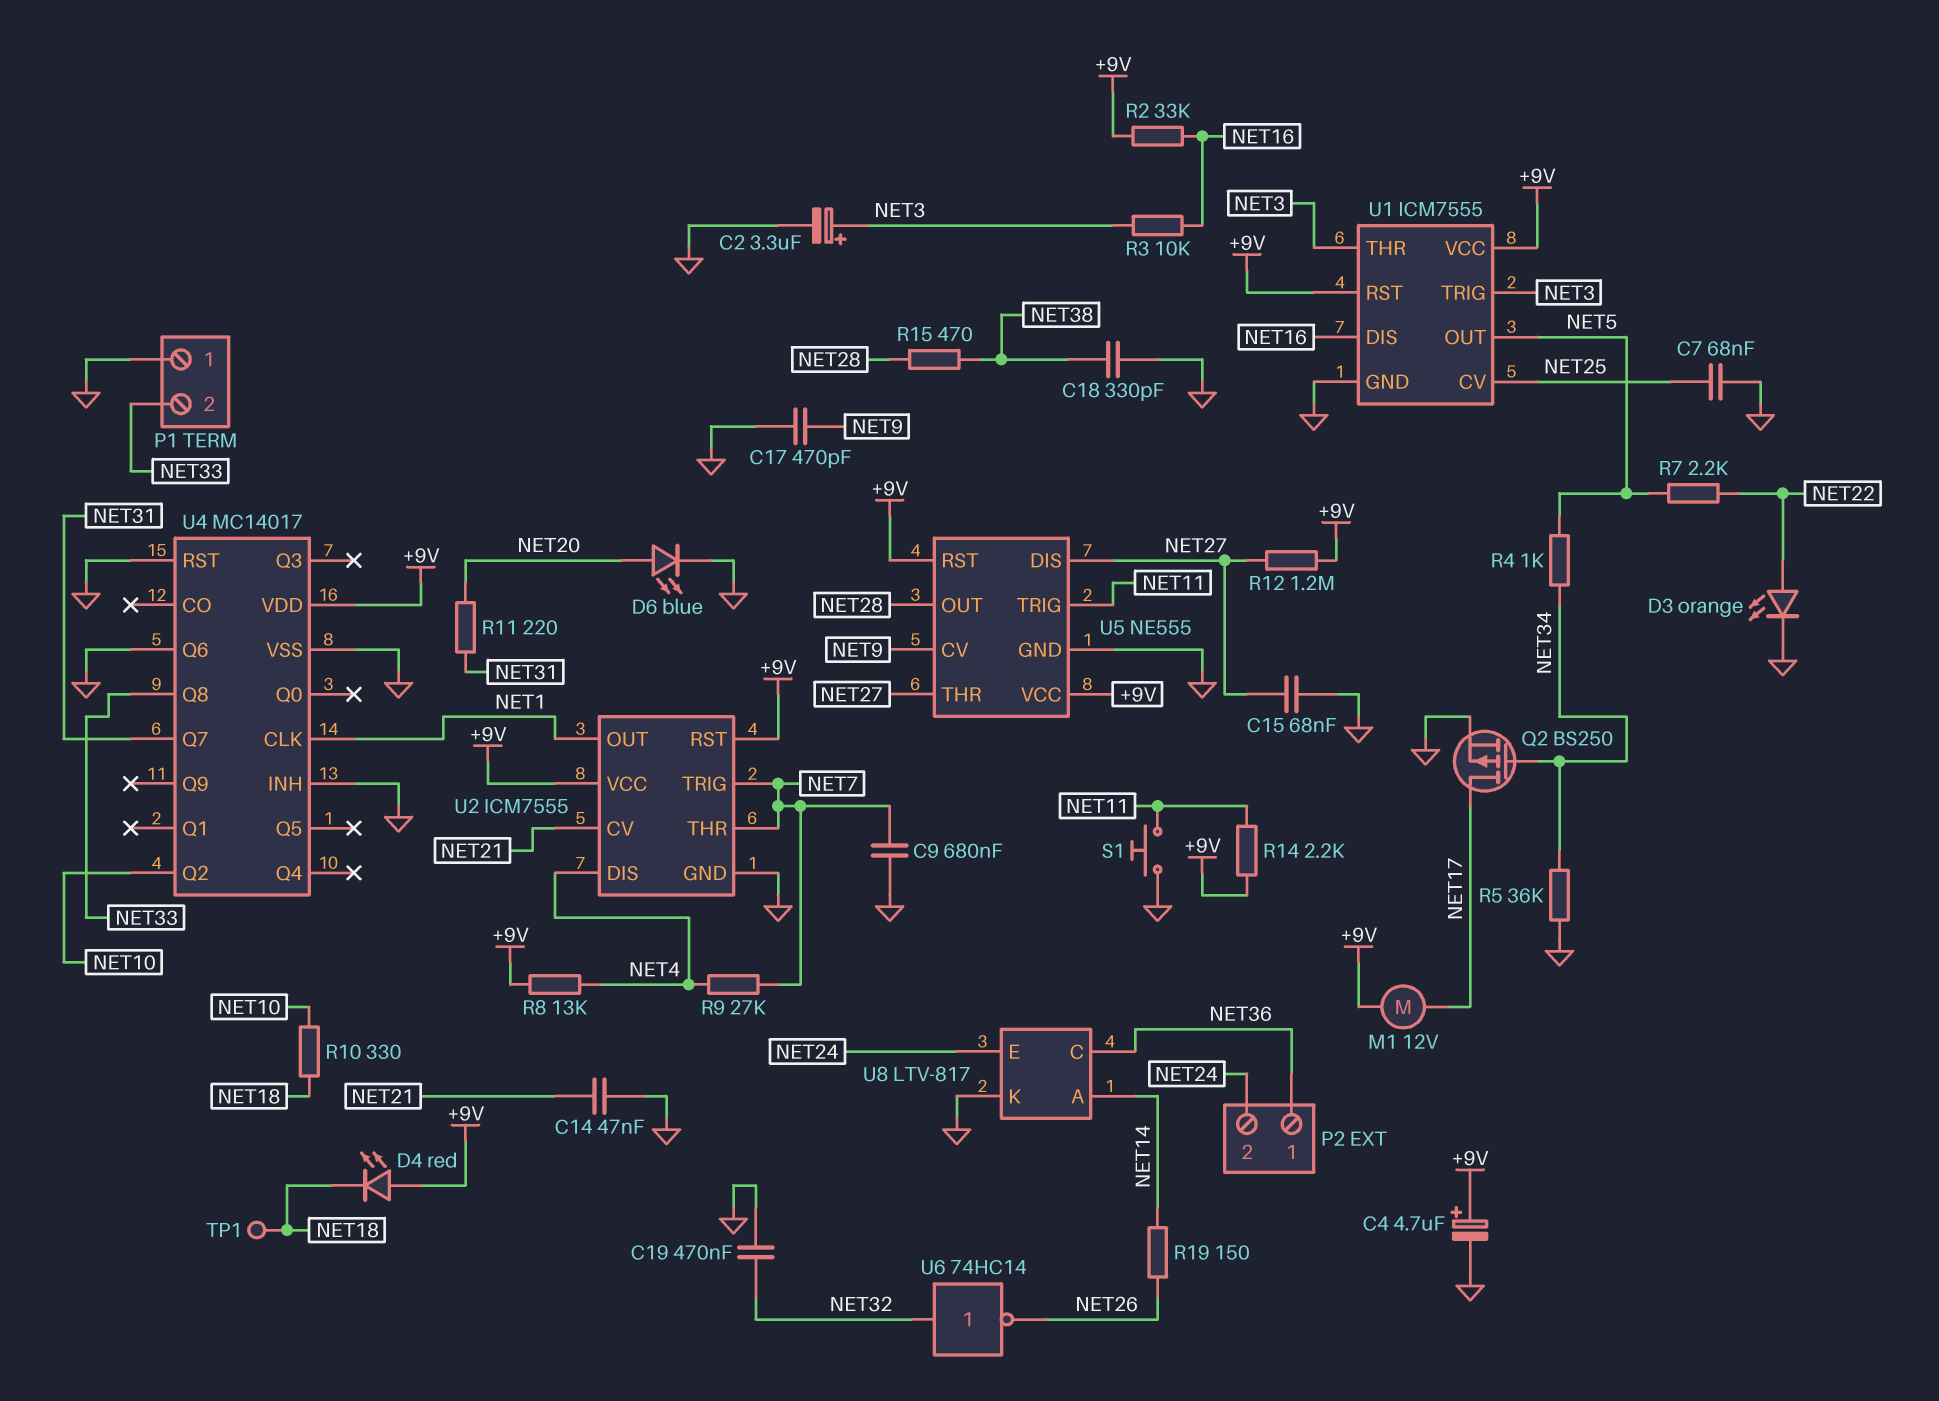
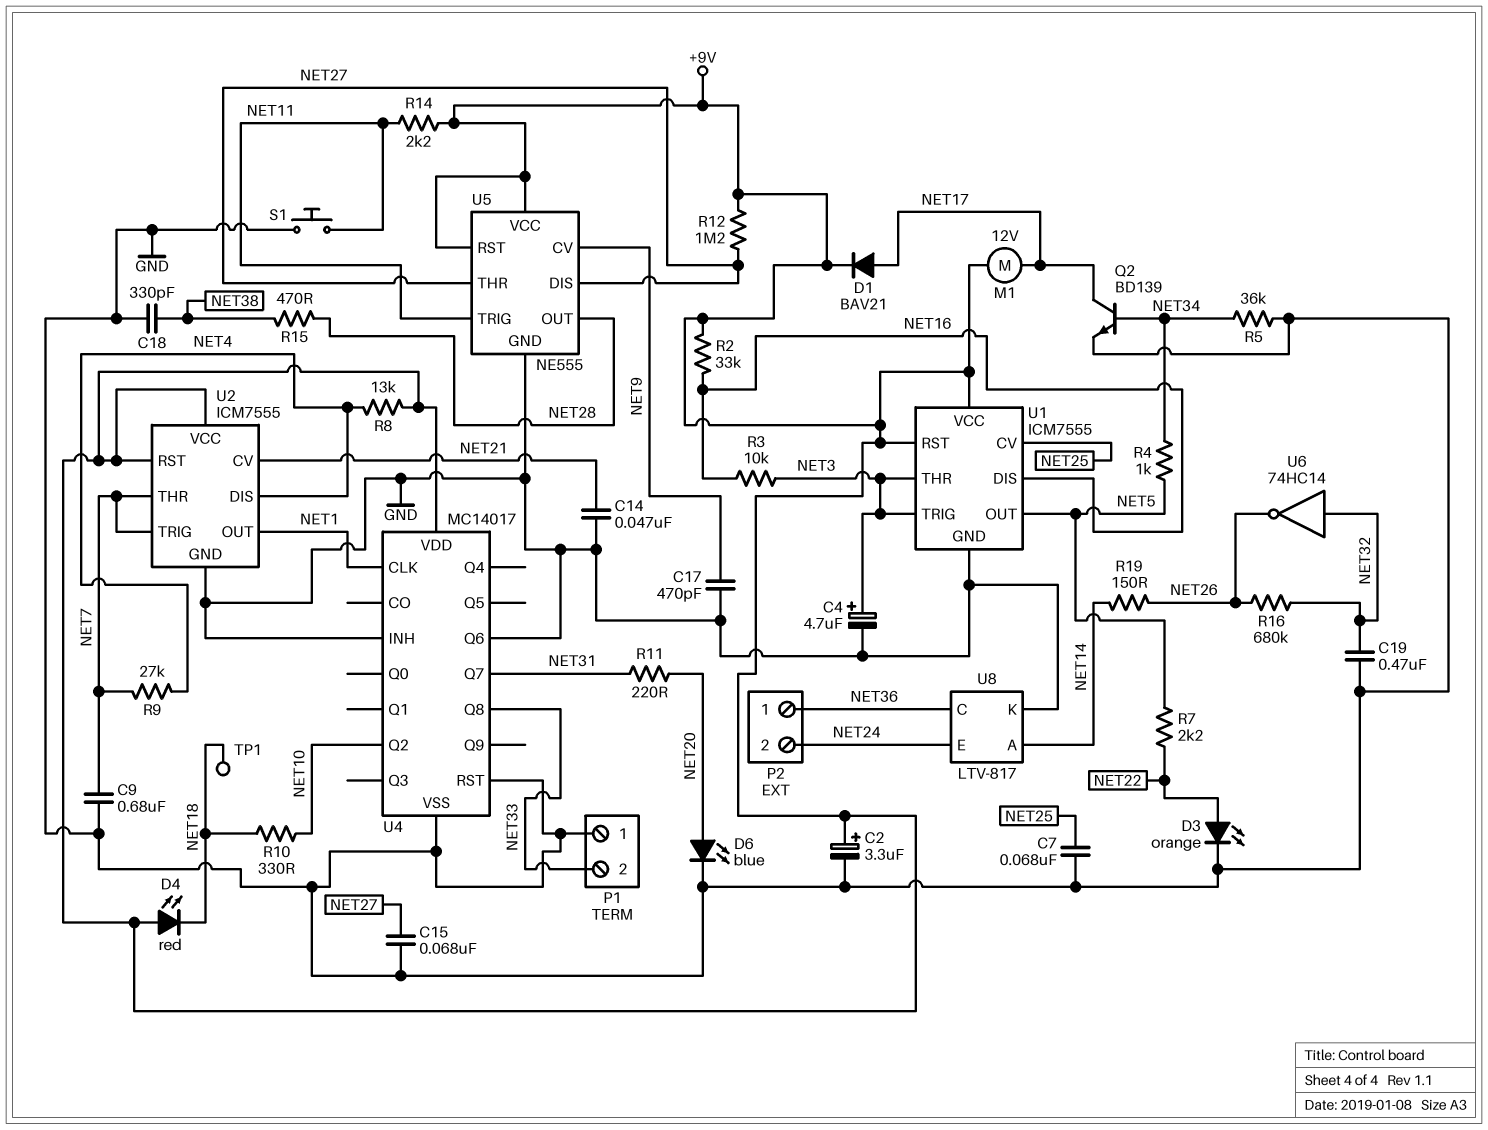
C2: 3.3uF (plus NET3, minus GND) -> 3.3uF (plus +9V, minus GND)
C4: 4.7uF (plus +9V, minus GND) -> 4.7uF (plus NET3, minus GND)
D1: none -> diode BAV21 (A NET17, K +9V)
Q2: PMOS BS250 (G NET34, D NET17, S GND) -> NPN BD139 (B NET34, C NET17, E GND)
R16: none -> 680k (NET26, NET32)

